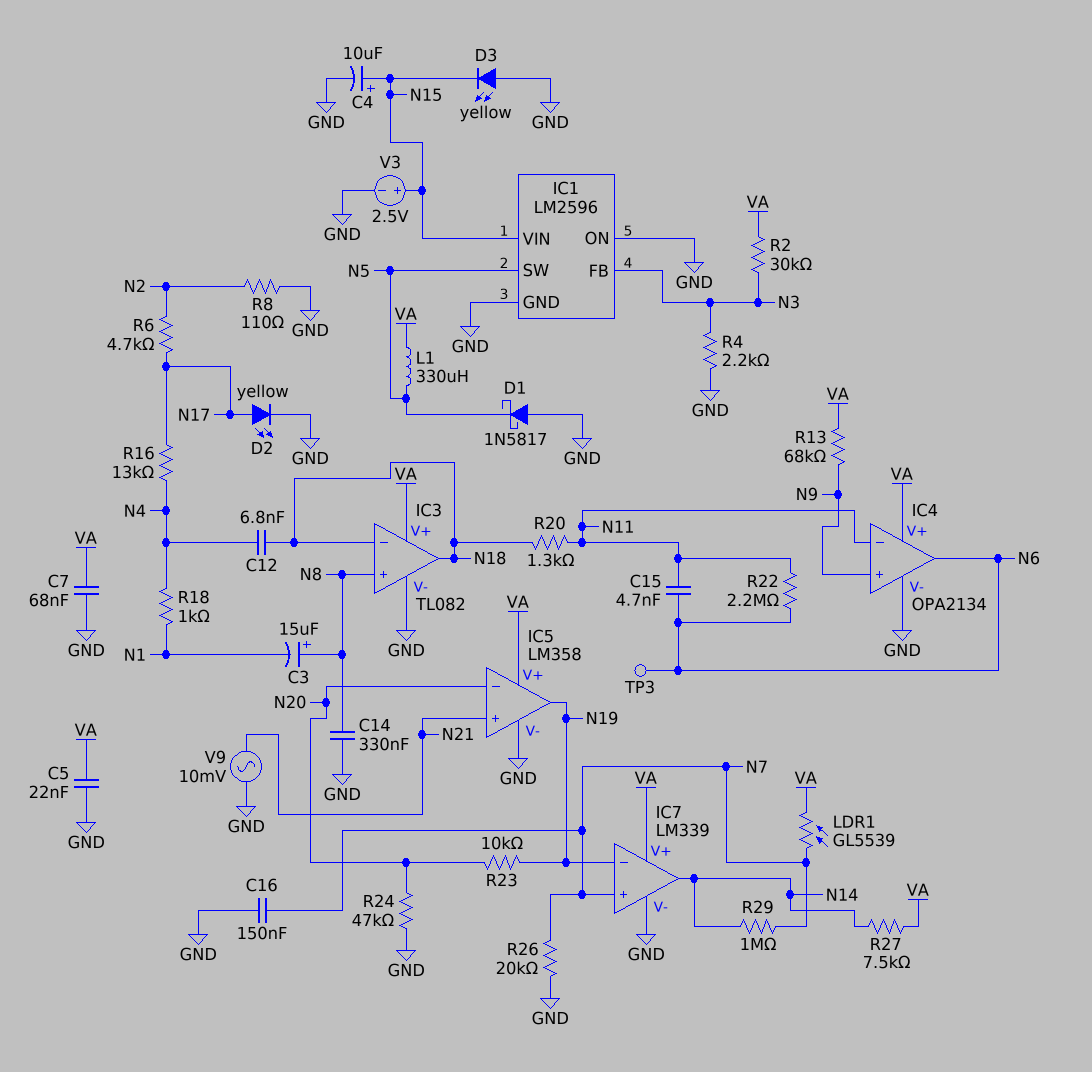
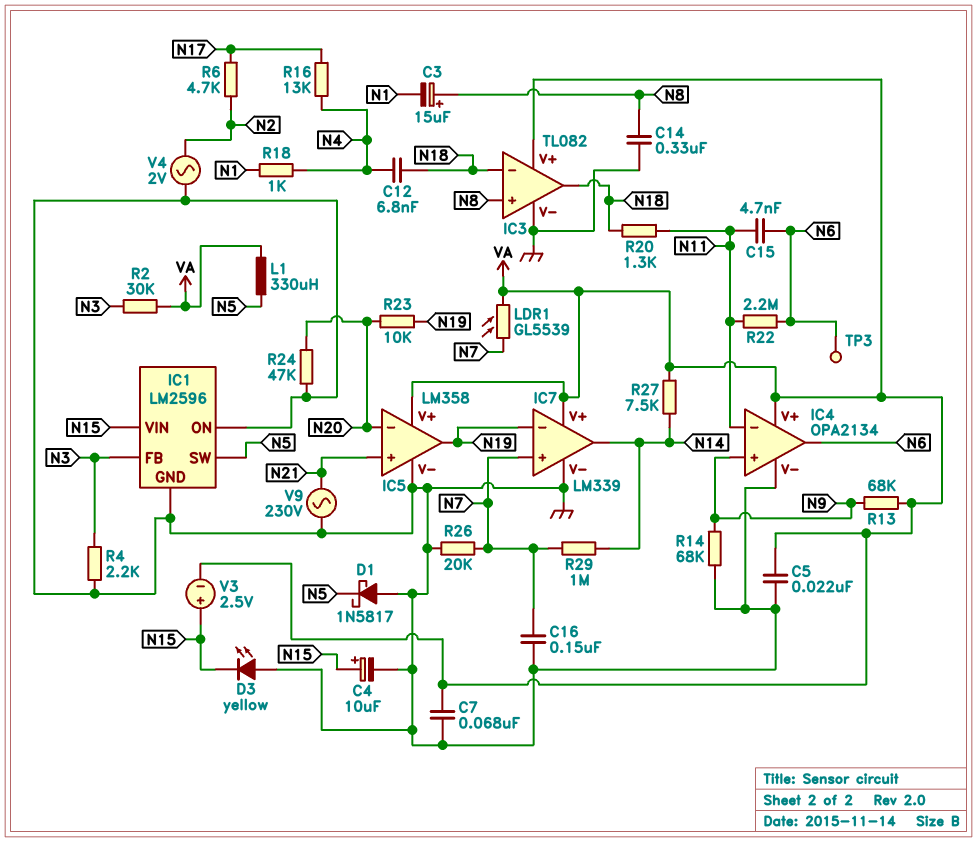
D2: LED yellow (A N17, K GND) -> none
R8: 110 (GND, N2) -> none
R14: none -> 68k (GND, N9)
V3: 2.5V (plus N15, minus GND) -> 2.5V (plus N15, minus VA)
V4: none -> AC 2V (GND, N2)
V9: AC 10mV (GND, N21) -> AC 230V (GND, N21)

